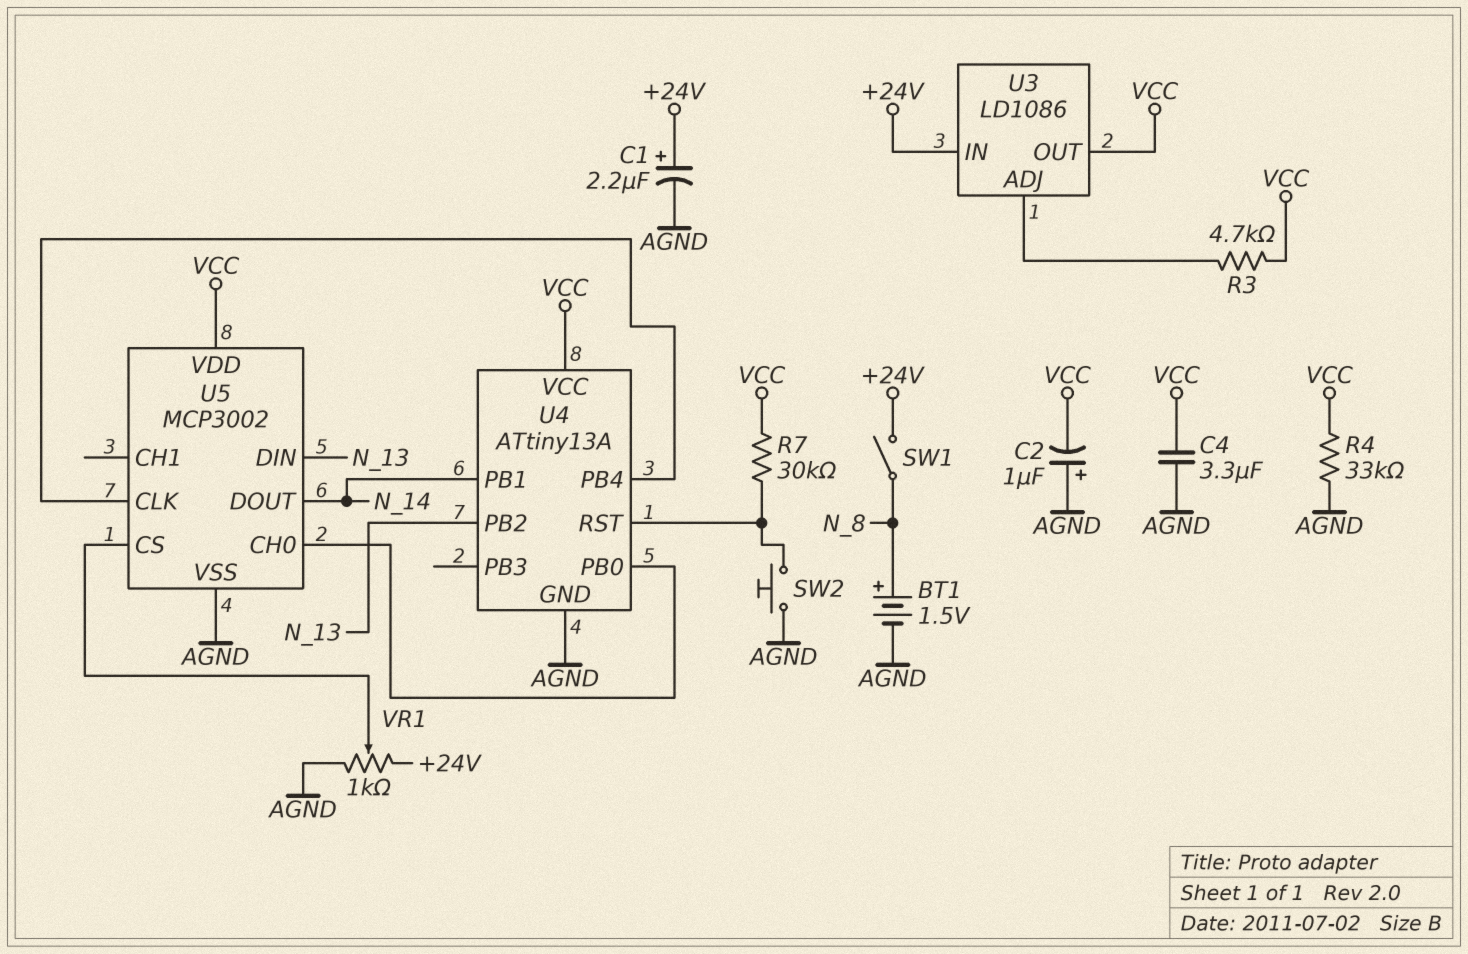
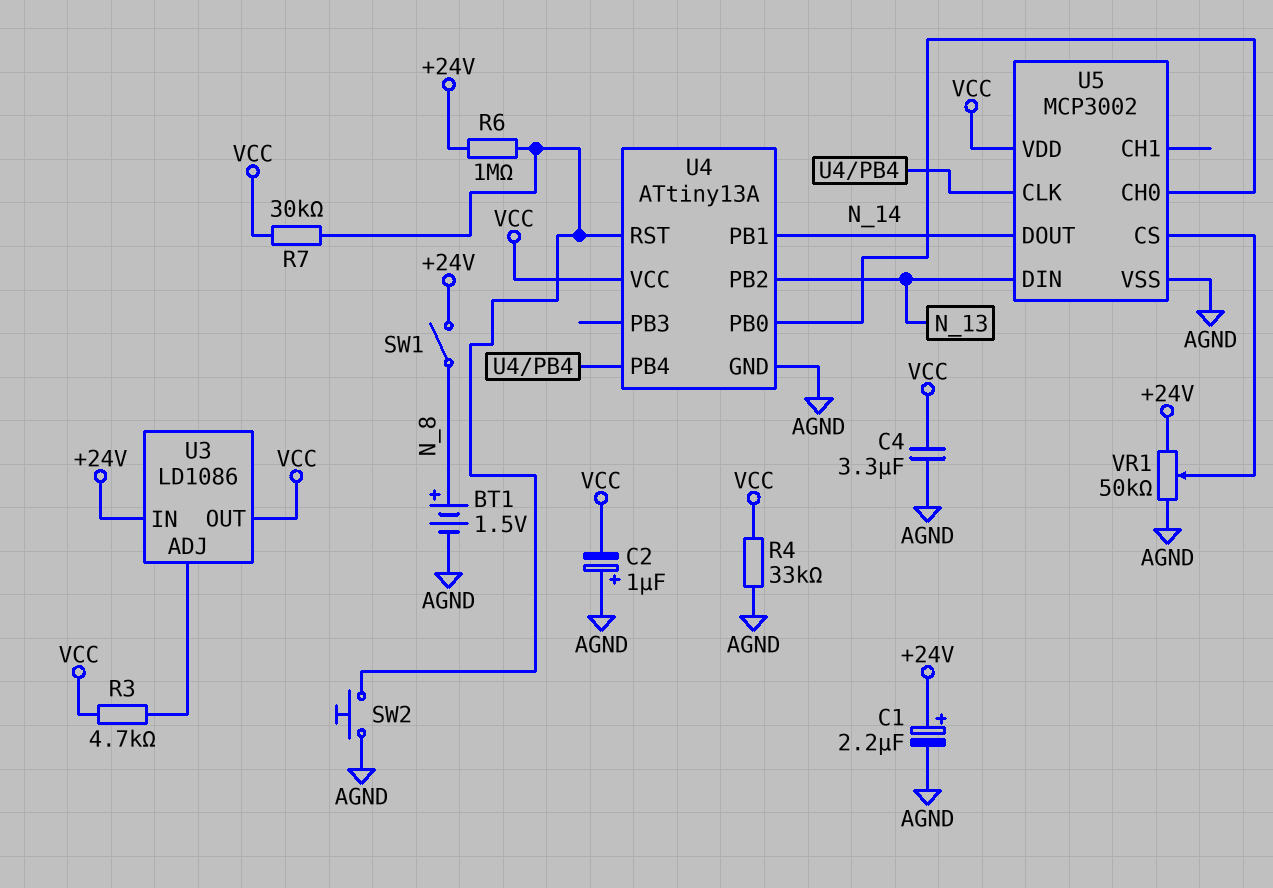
R6: none -> 1M (+24V, U4/RST)
VR1: 1k (+24V, AGND, wiper U5/CS) -> 50k (+24V, AGND, wiper U5/CS)

